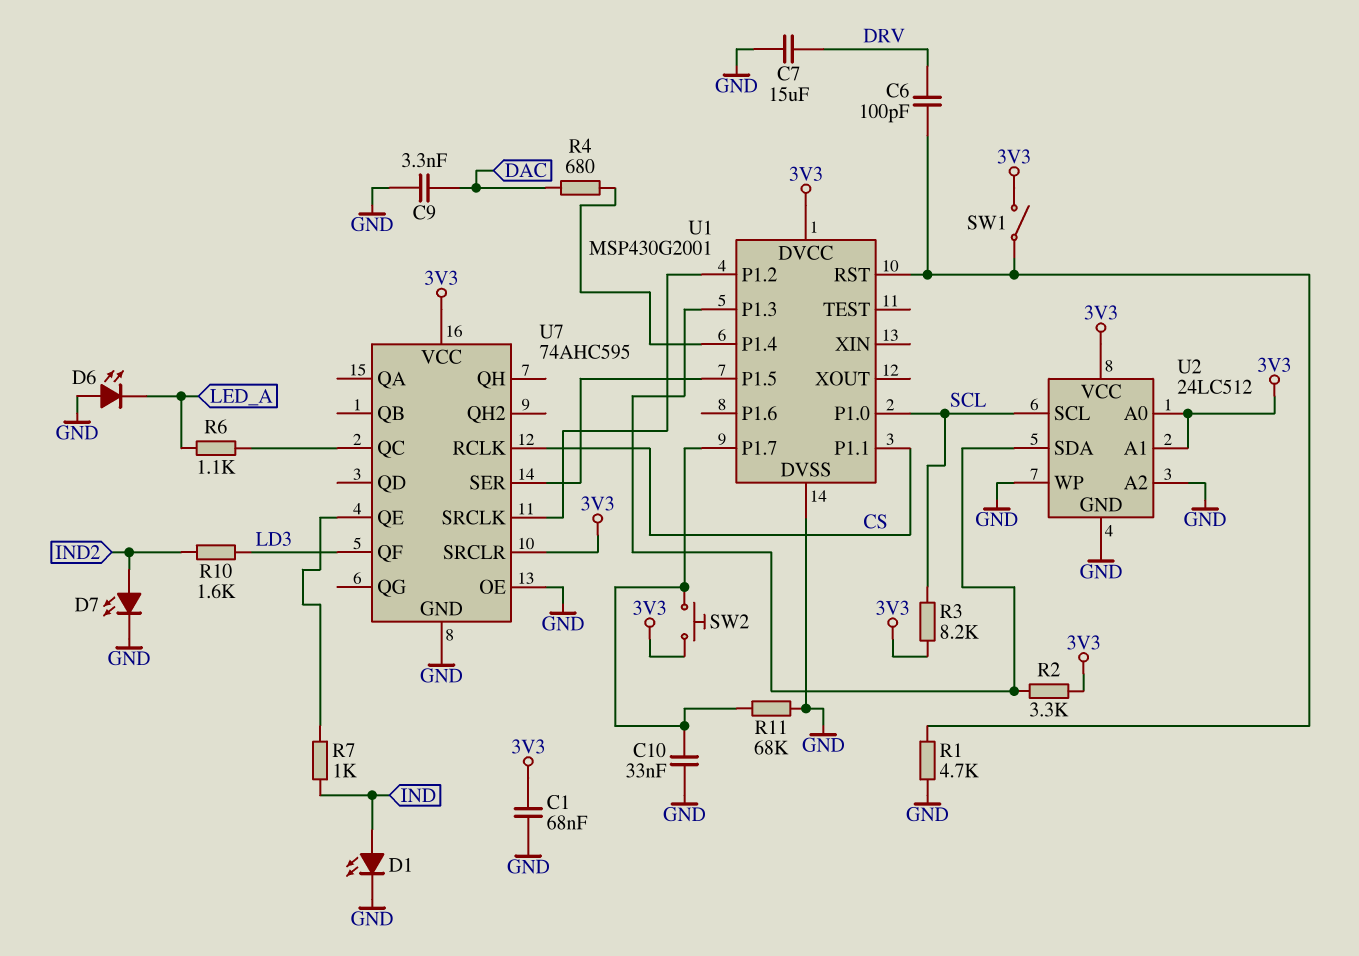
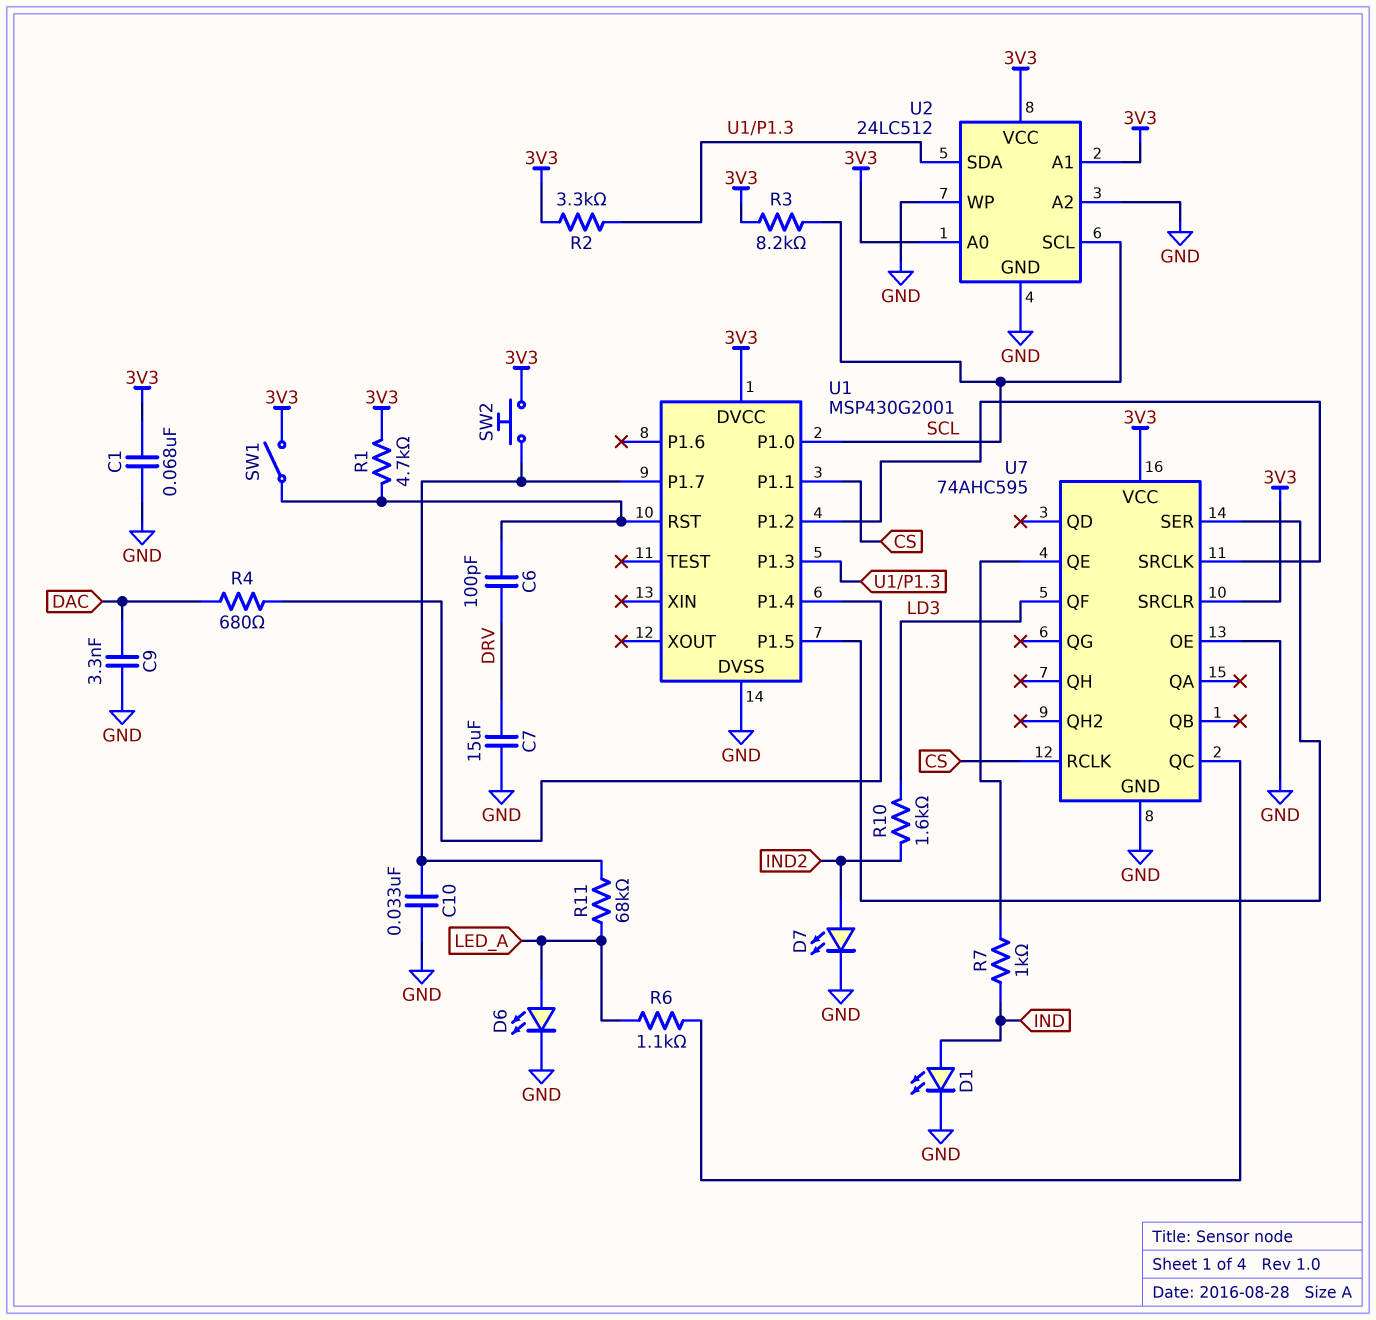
D6: LED (A GND, K LED_A) -> LED (A LED_A, K GND)
R1: 4.7k (GND, U1/RST) -> 4.7k (3V3, U1/RST)
R11: 68k (GND, U1/P1.7) -> 68k (LED_A, U1/P1.7)

